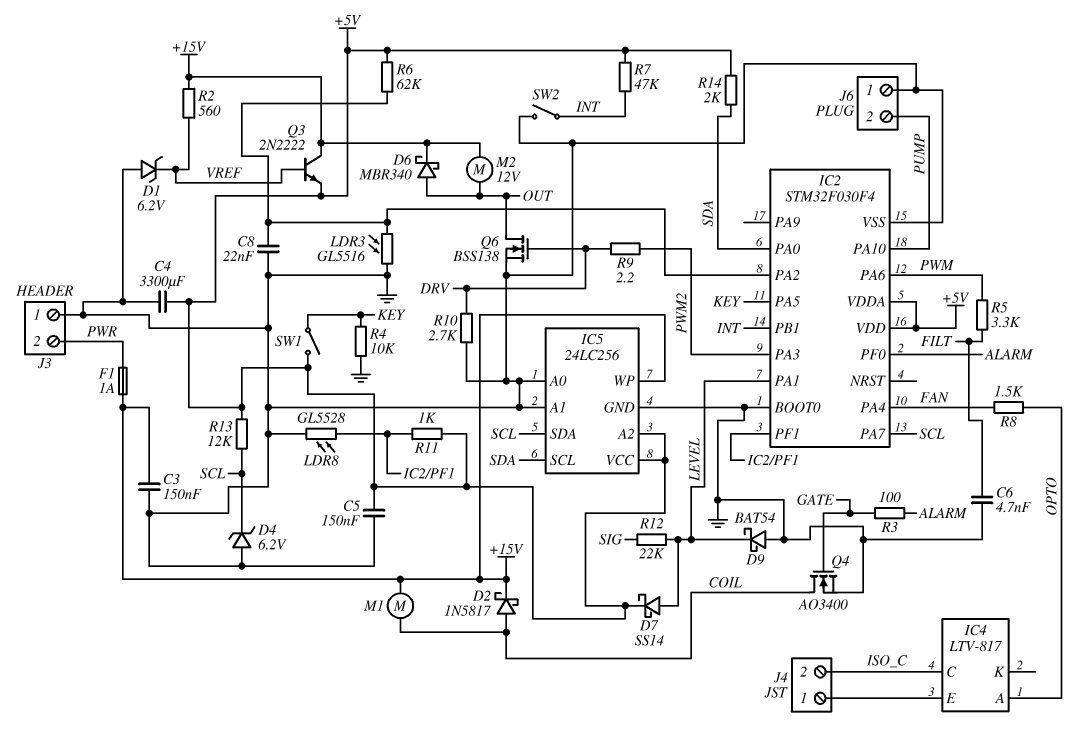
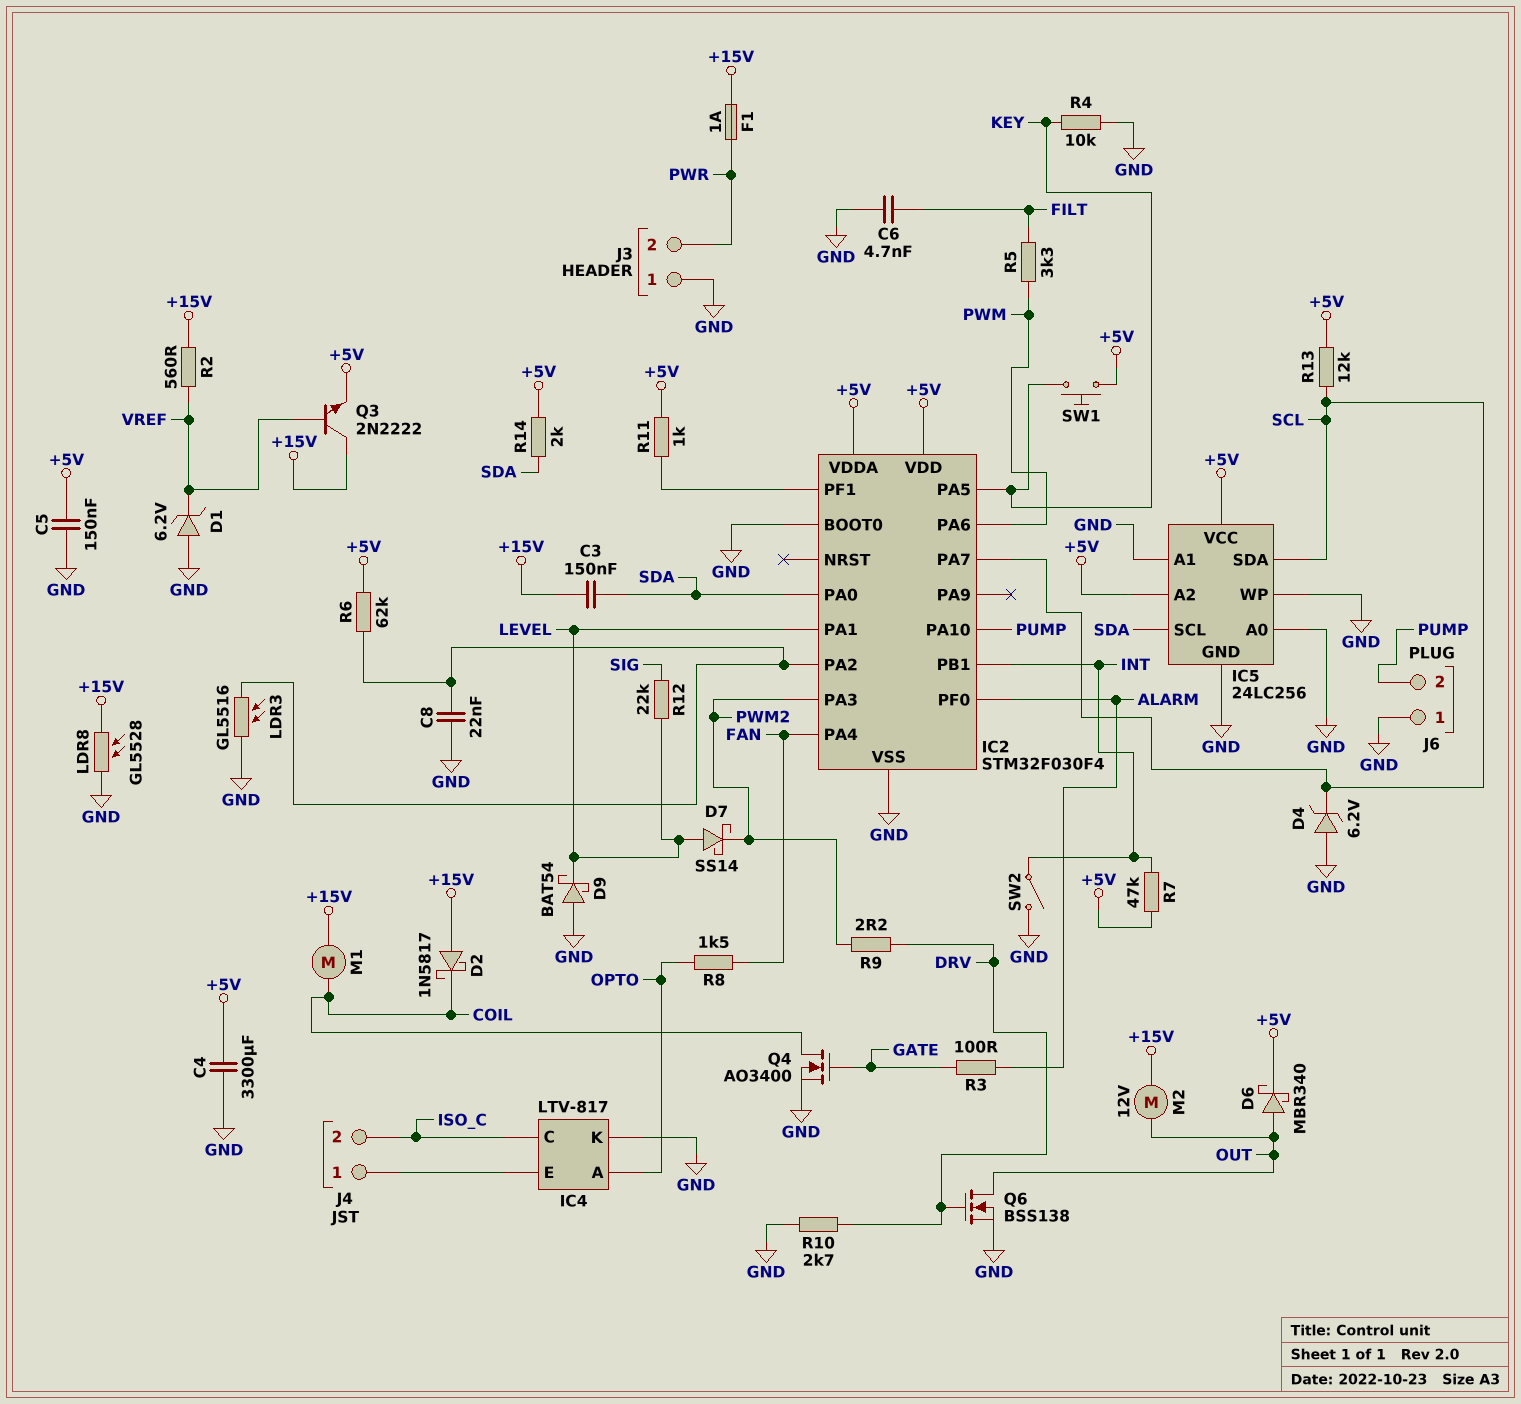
C3: 150nF (+15V, GND) -> 150nF (+15V, SDA)
D2: schottky 1N5817 (A COIL, K +15V) -> schottky 1N5817 (A +15V, K COIL)
D6: schottky MBR340 (A OUT, K +15V) -> schottky MBR340 (A OUT, K +5V)
D7: schottky SS14 (A LEVEL, K +5V) -> schottky SS14 (A LEVEL, K PWM2)
IC4 pin K: none -> GND
IC5 pin WP: +15V -> GND
LDR8: GL5528 (GND, IC2/PF1) -> GL5528 (+15V, GND)
SW1: switch (+5V, KEY) -> button (+5V, KEY)

